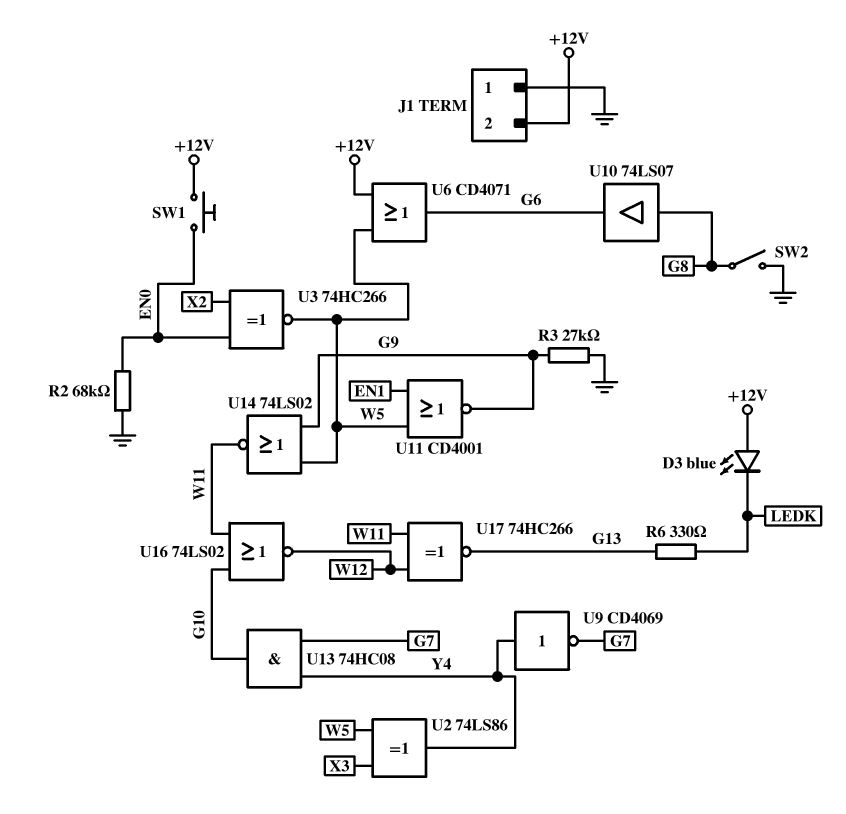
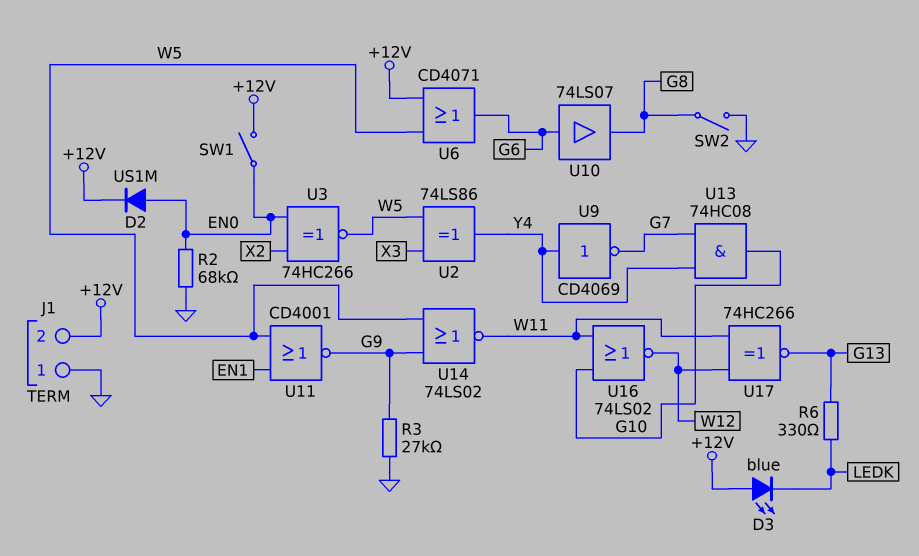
D2: none -> diode US1M (A EN0, K +12V)
SW1: button (+12V, EN0) -> switch (+12V, EN0)
U10: buffer 74LS07 (in G8, out G6) -> buffer 74LS07 (in G6, out G8)

